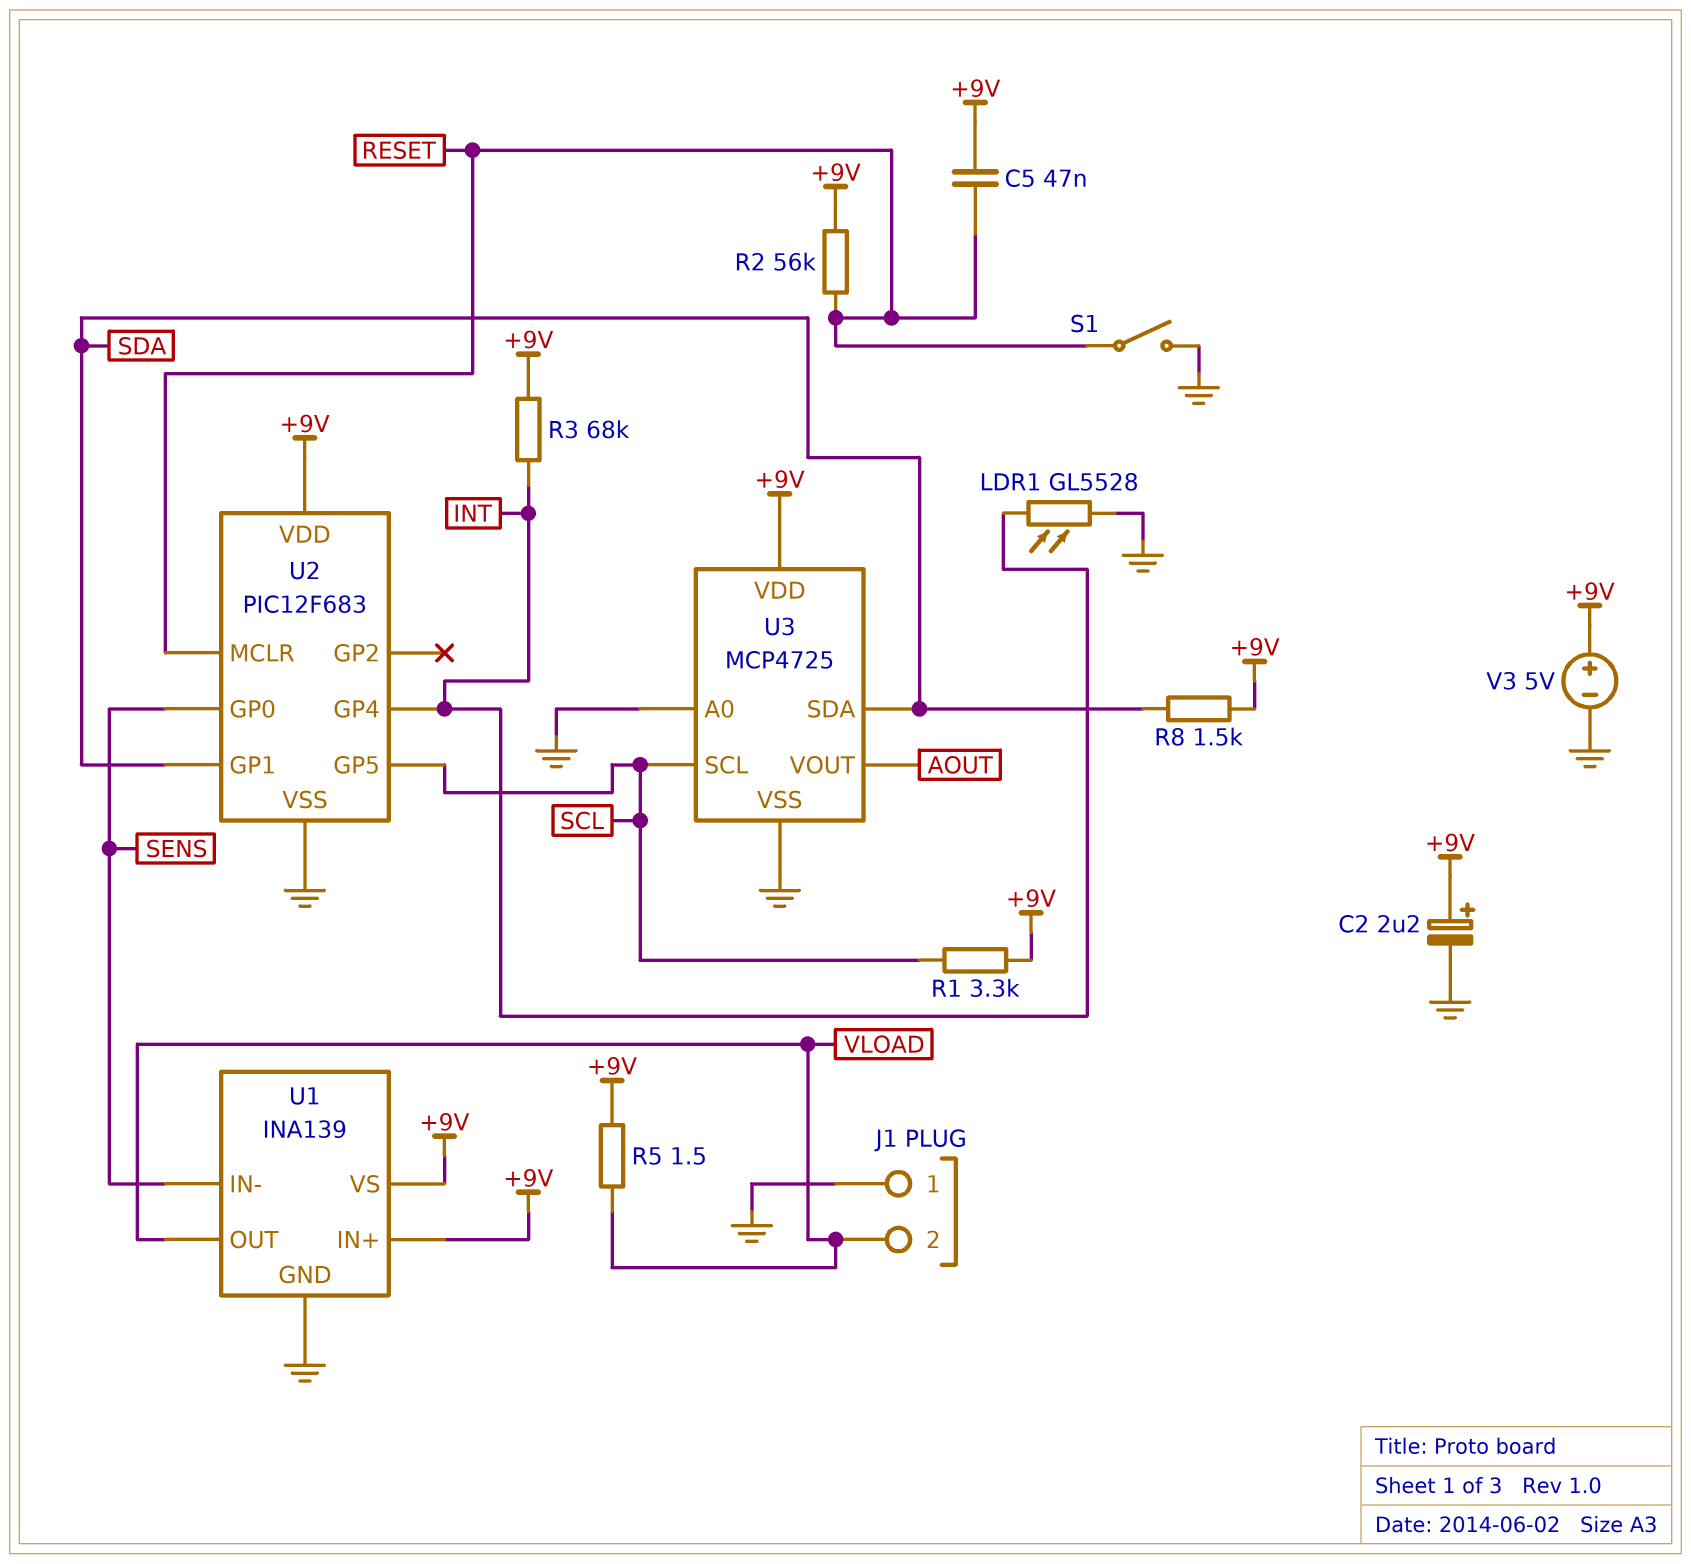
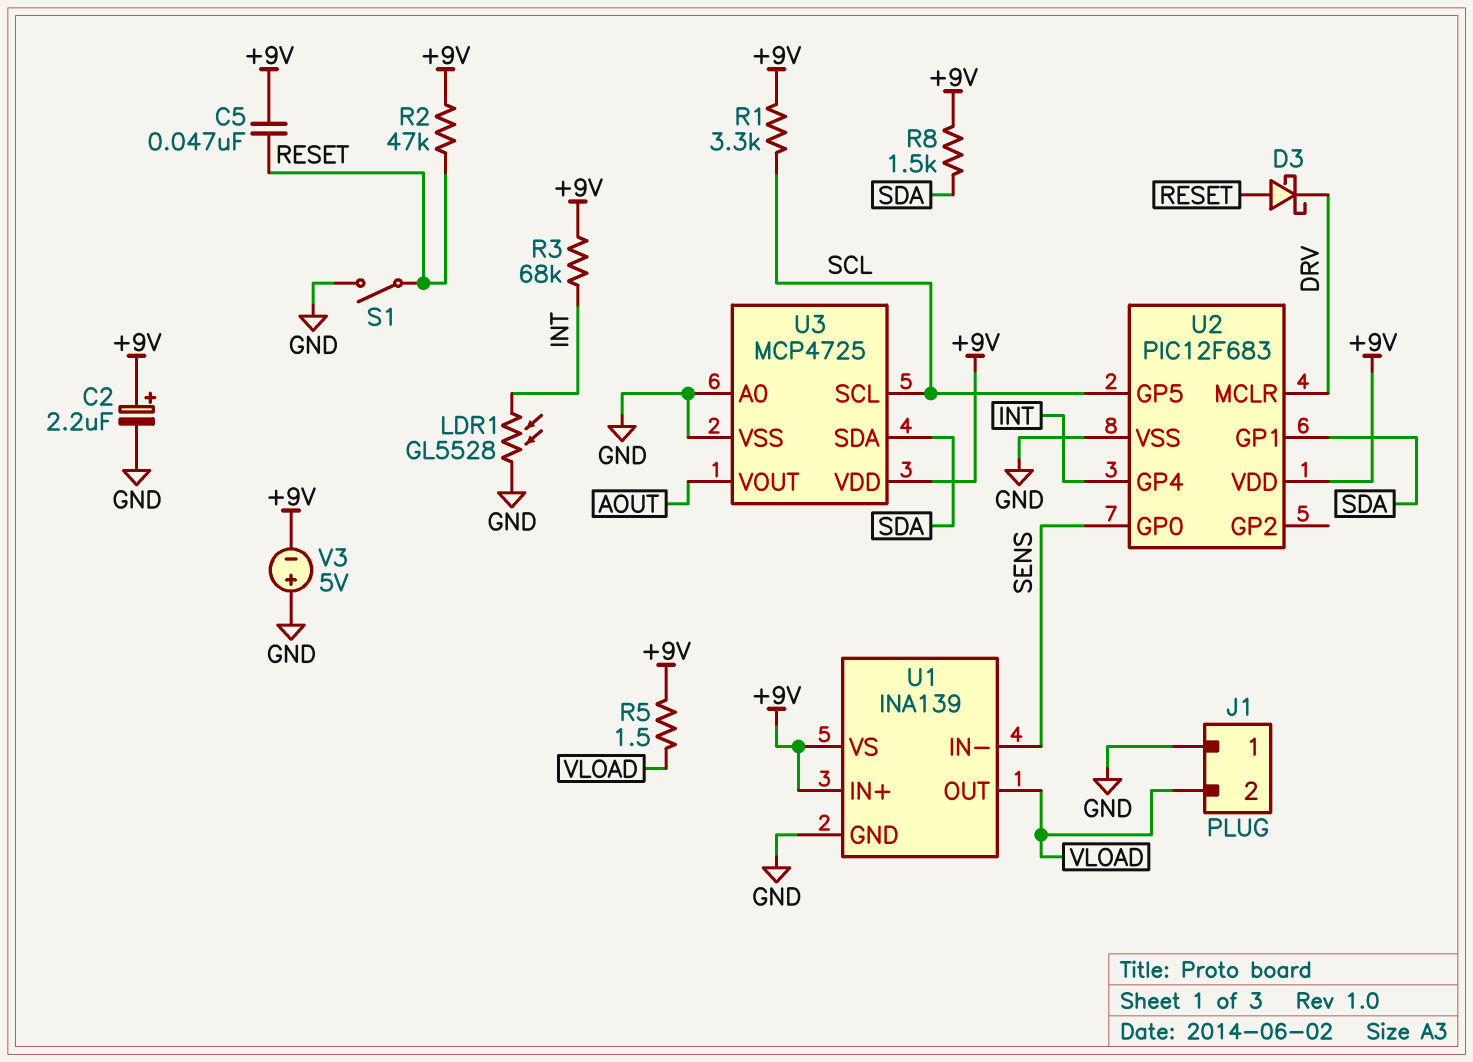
D3: none -> schottky (A RESET, K DRV)
R2: 56k (+9V, RESET) -> 47k (+9V, RESET)
U2 pin MCLR: RESET -> DRV
V3: 5V (plus +9V, minus GND) -> 5V (plus GND, minus +9V)

